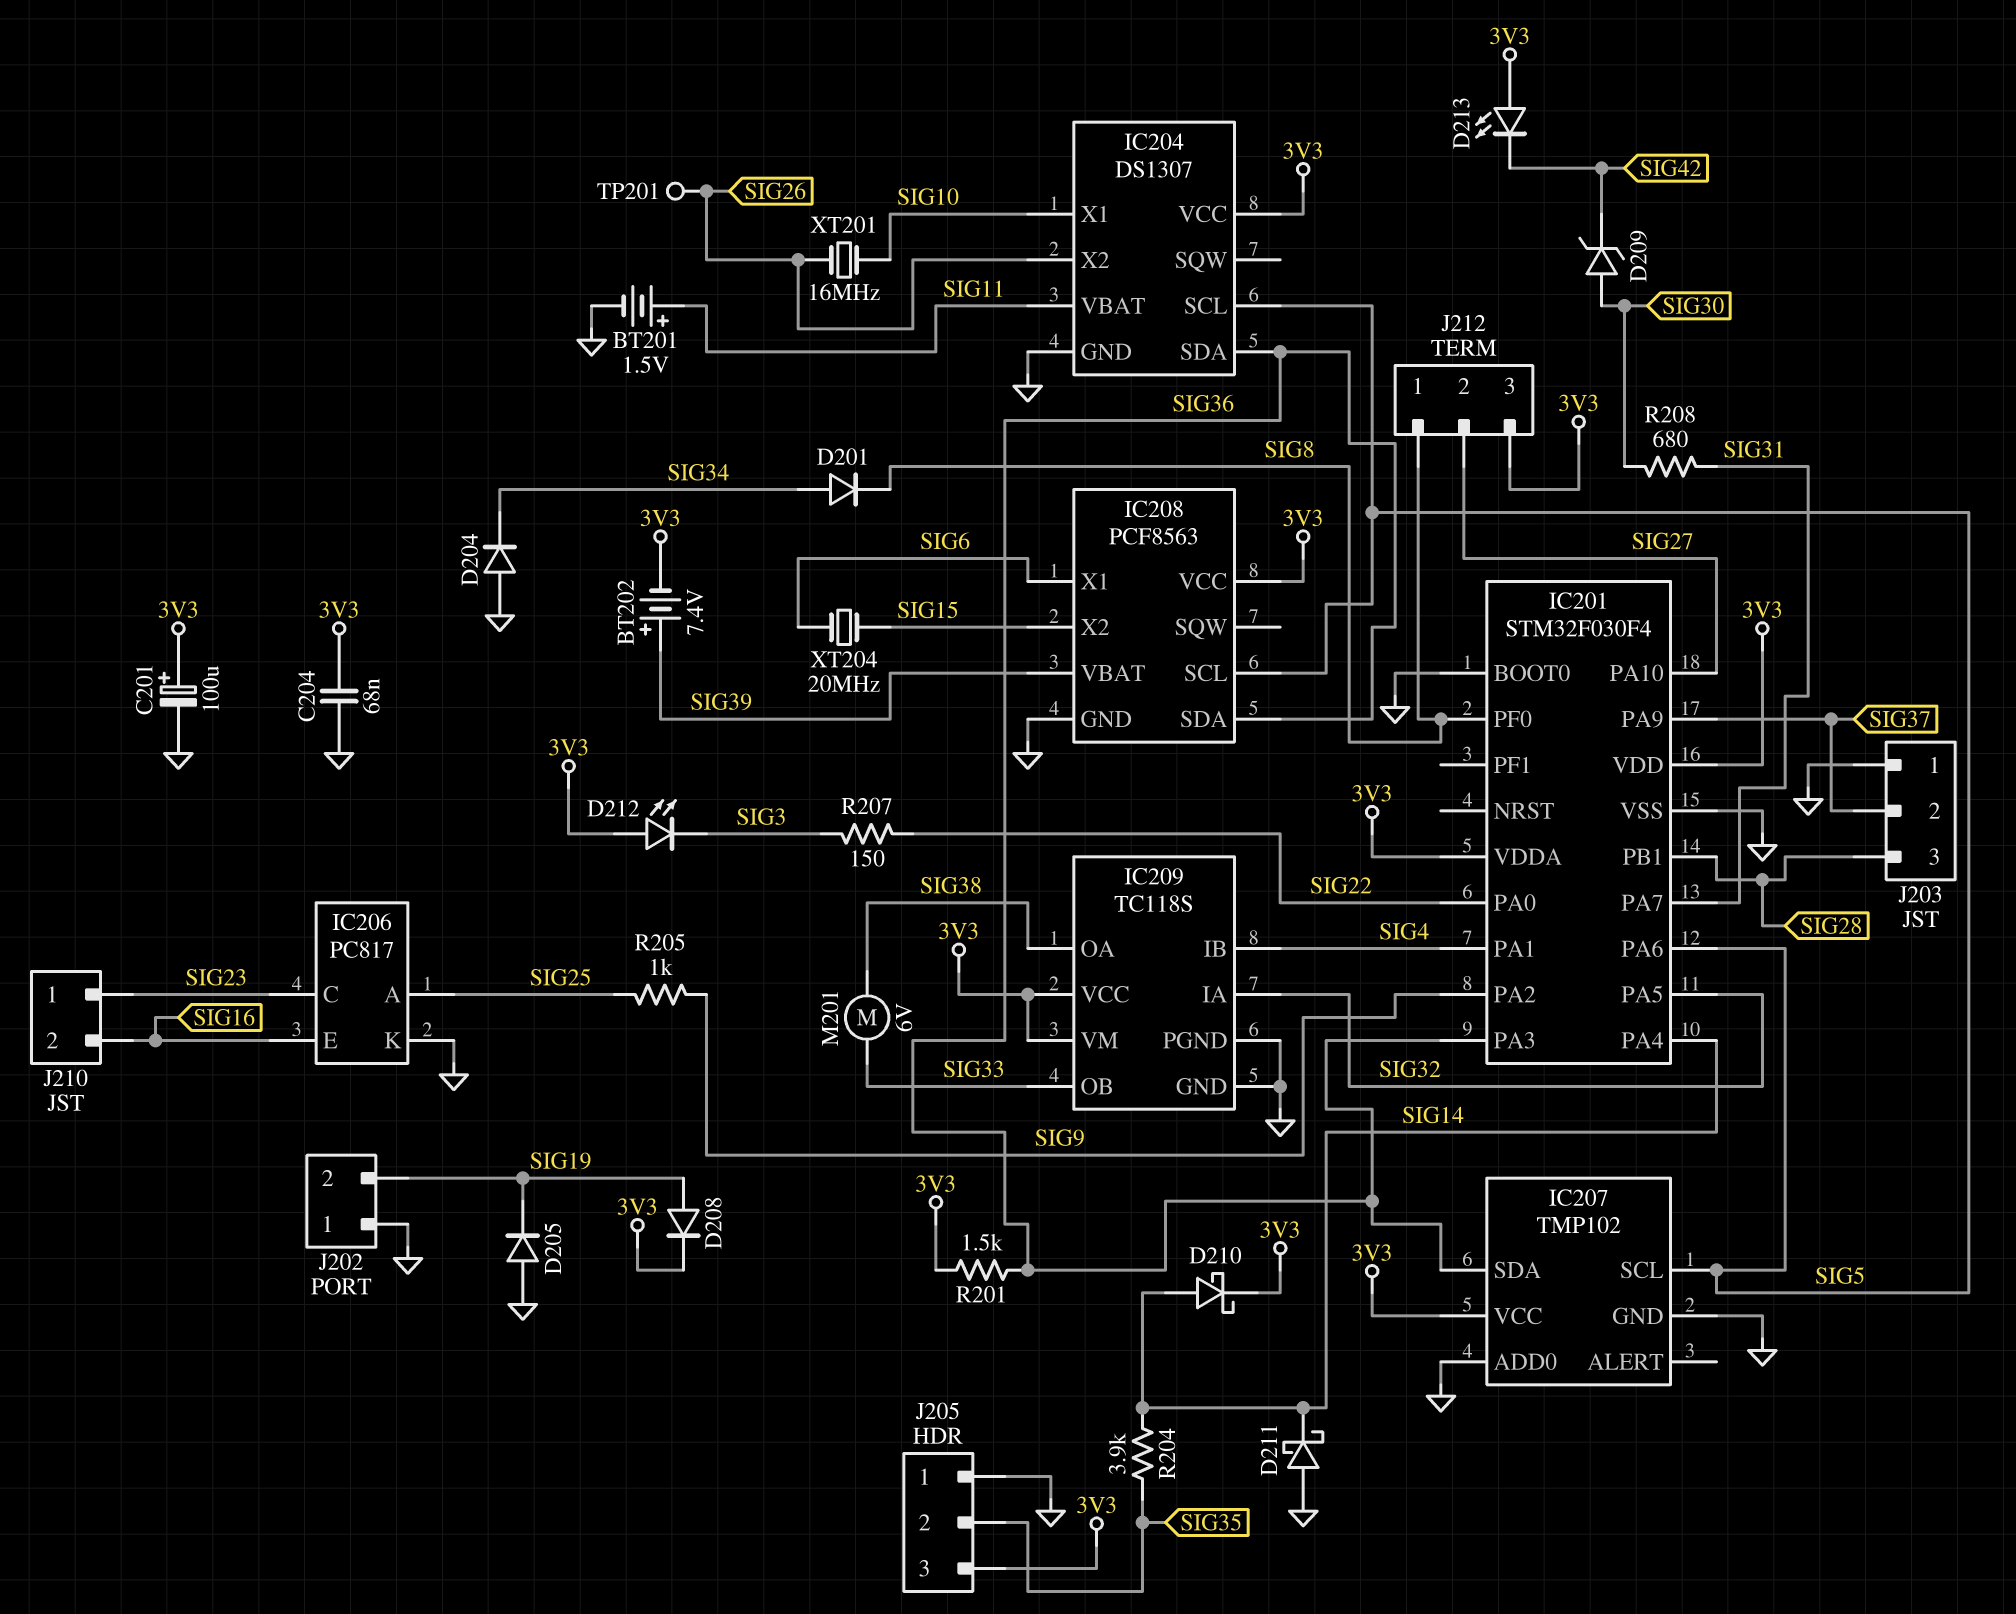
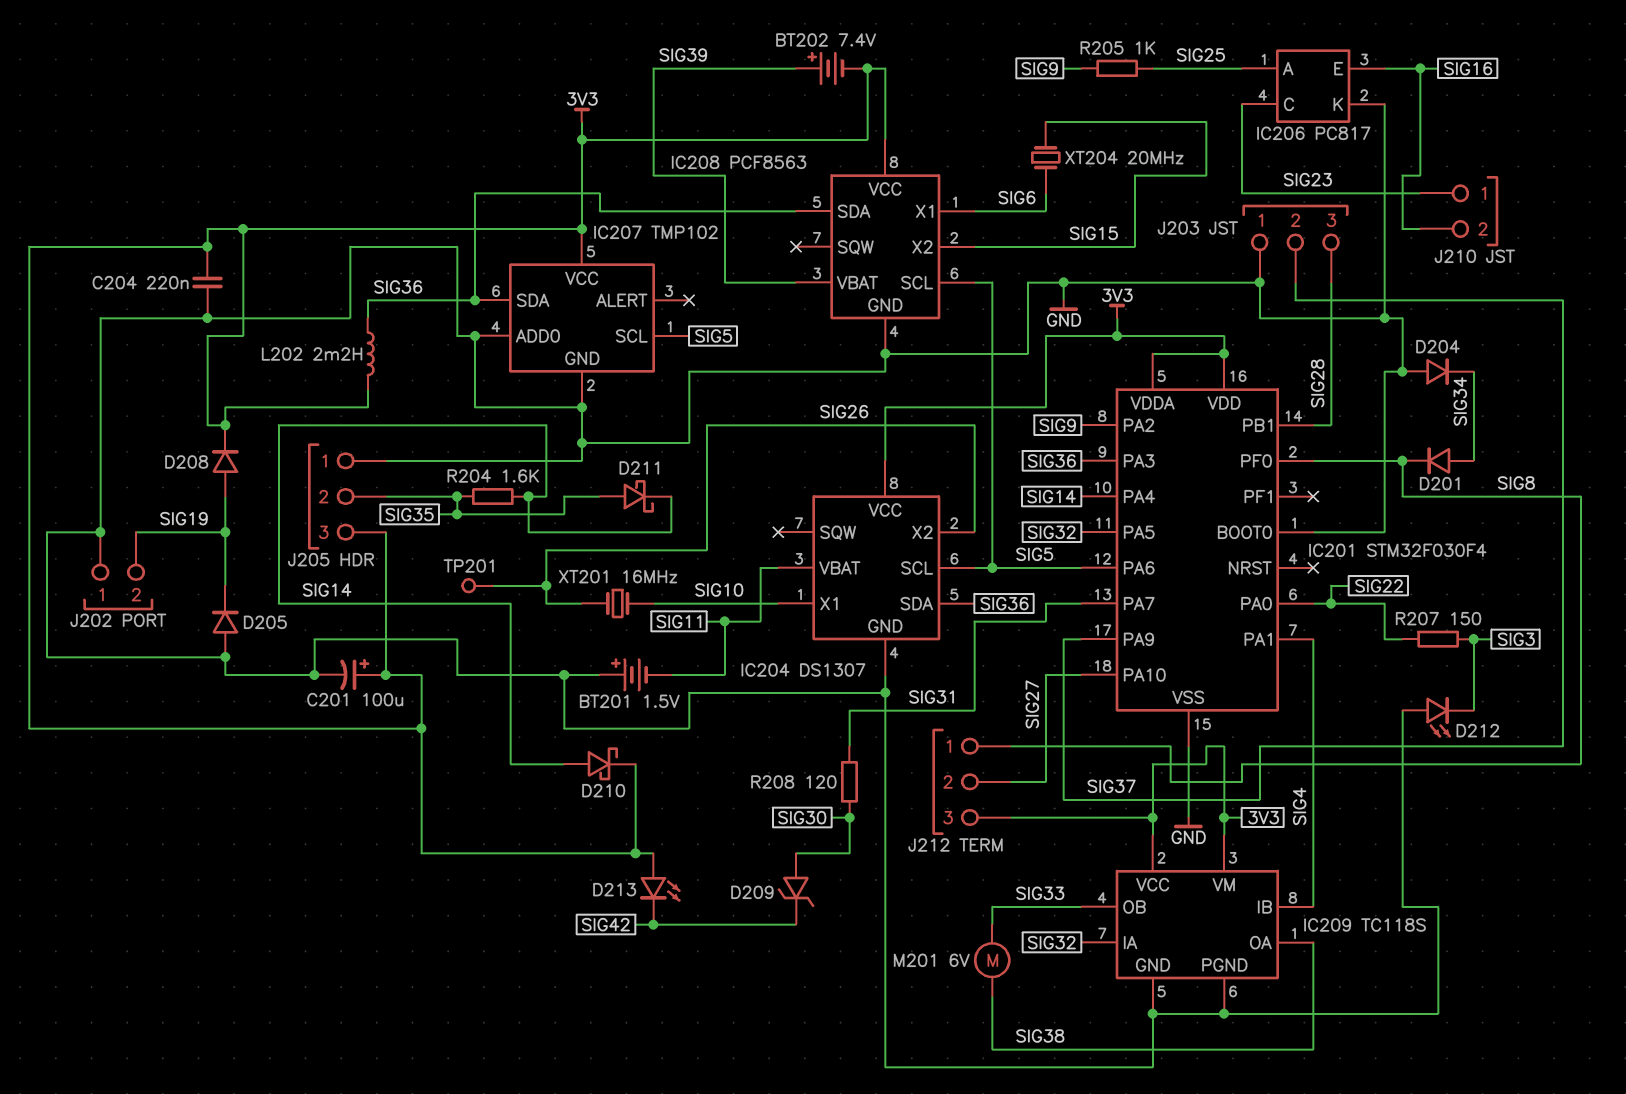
BT201: 1.5V (plus SIG11, minus GND) -> 1.5V (plus GND, minus SIG11)
C204: 68nF (3V3, GND) -> 220nF (3V3, GND)
D211: schottky (A GND, K SIG14) -> schottky (A SIG35, K SIG14)
D212: LED (A 3V3, K SIG3) -> LED (A GND, K SIG3)
L202: none -> 2.2mH (3V3, SIG36)
R201: 1.5k (3V3, SIG36) -> none
R204: 3.9k (SIG14, SIG35) -> 1.6k (SIG14, SIG35)
R208: 680 (SIG30, SIG31) -> 120 (SIG30, SIG31)

